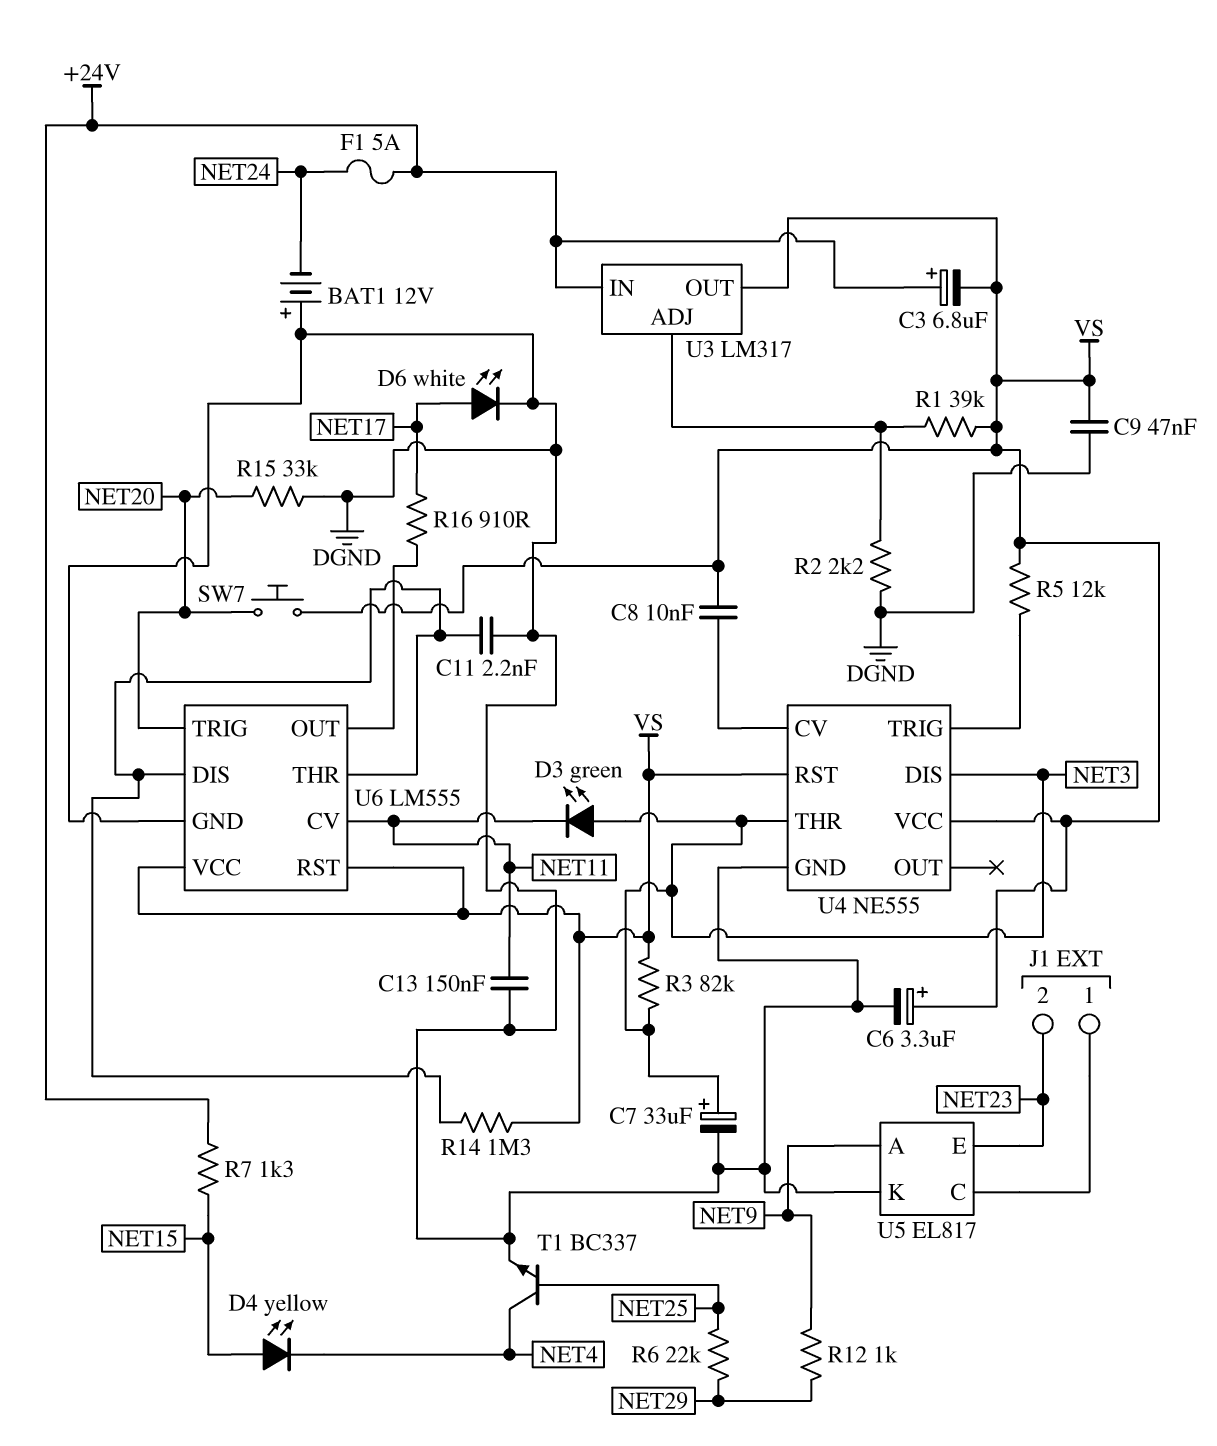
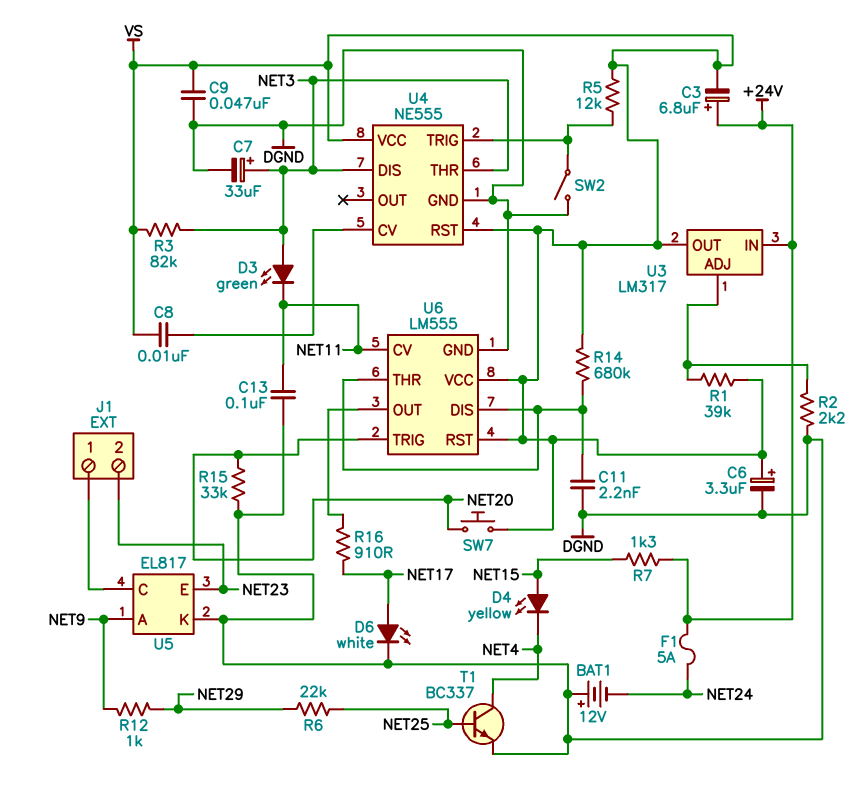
C13: 150nF (DGND, NET11) -> 100nF (DGND, NET11)
R14: 1.3M (U6/DIS, VS) -> 680k (U6/DIS, VS)
SW2: none -> switch (DGND, U4/TRIG)

